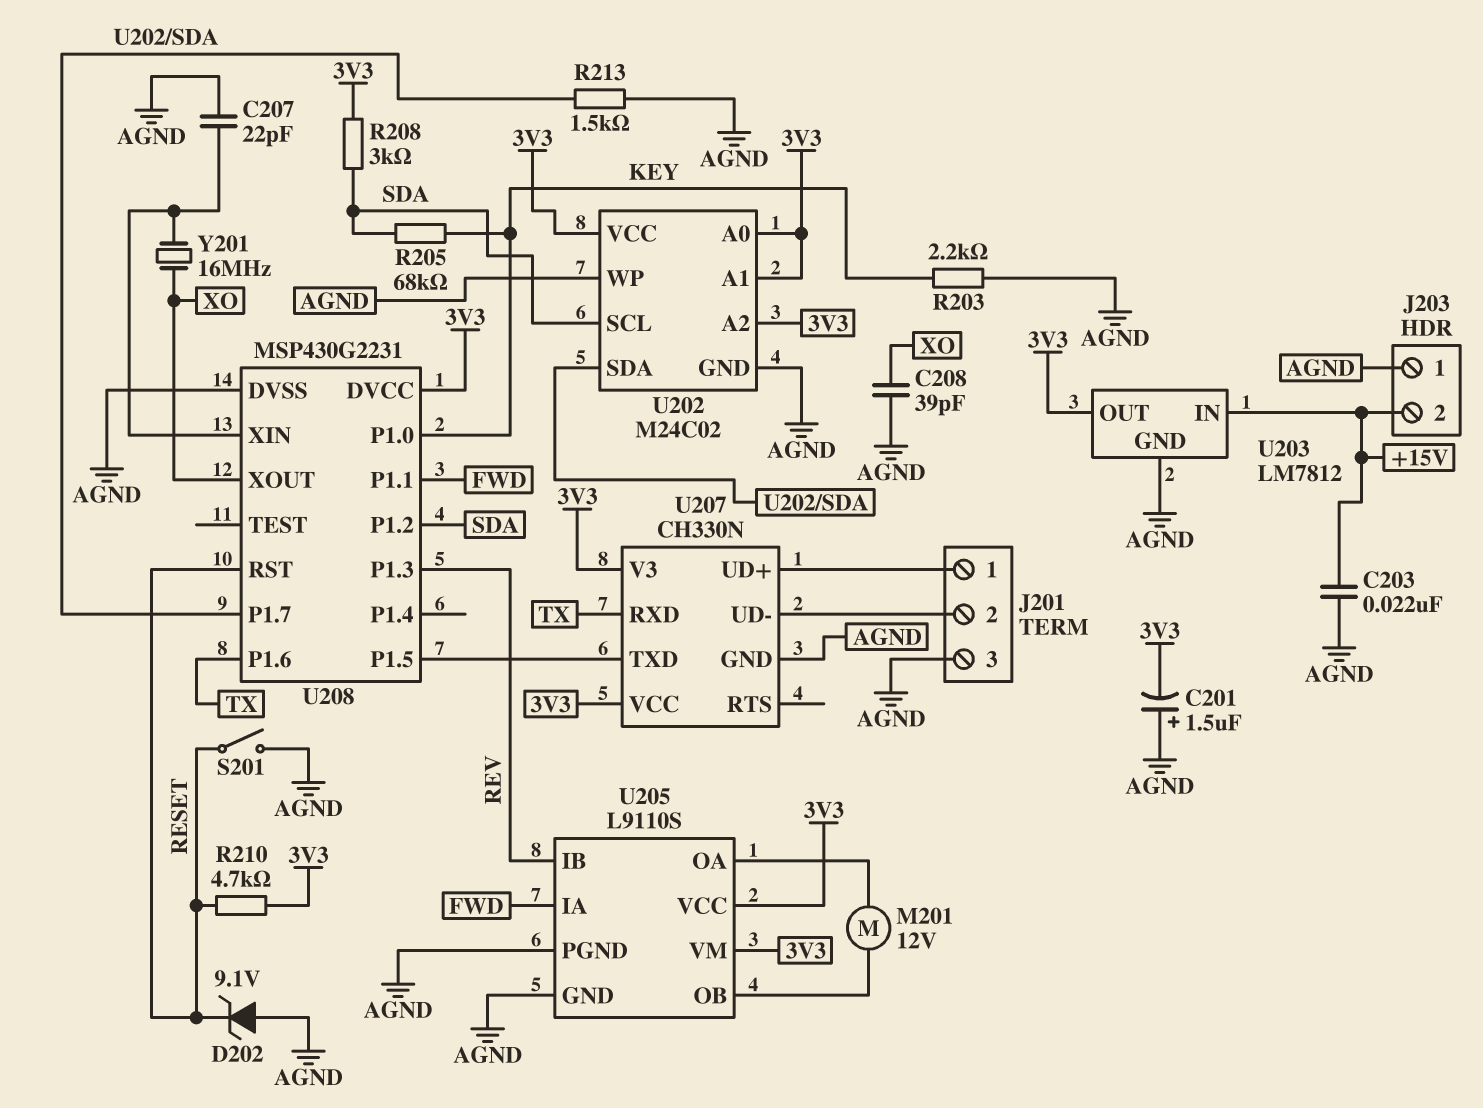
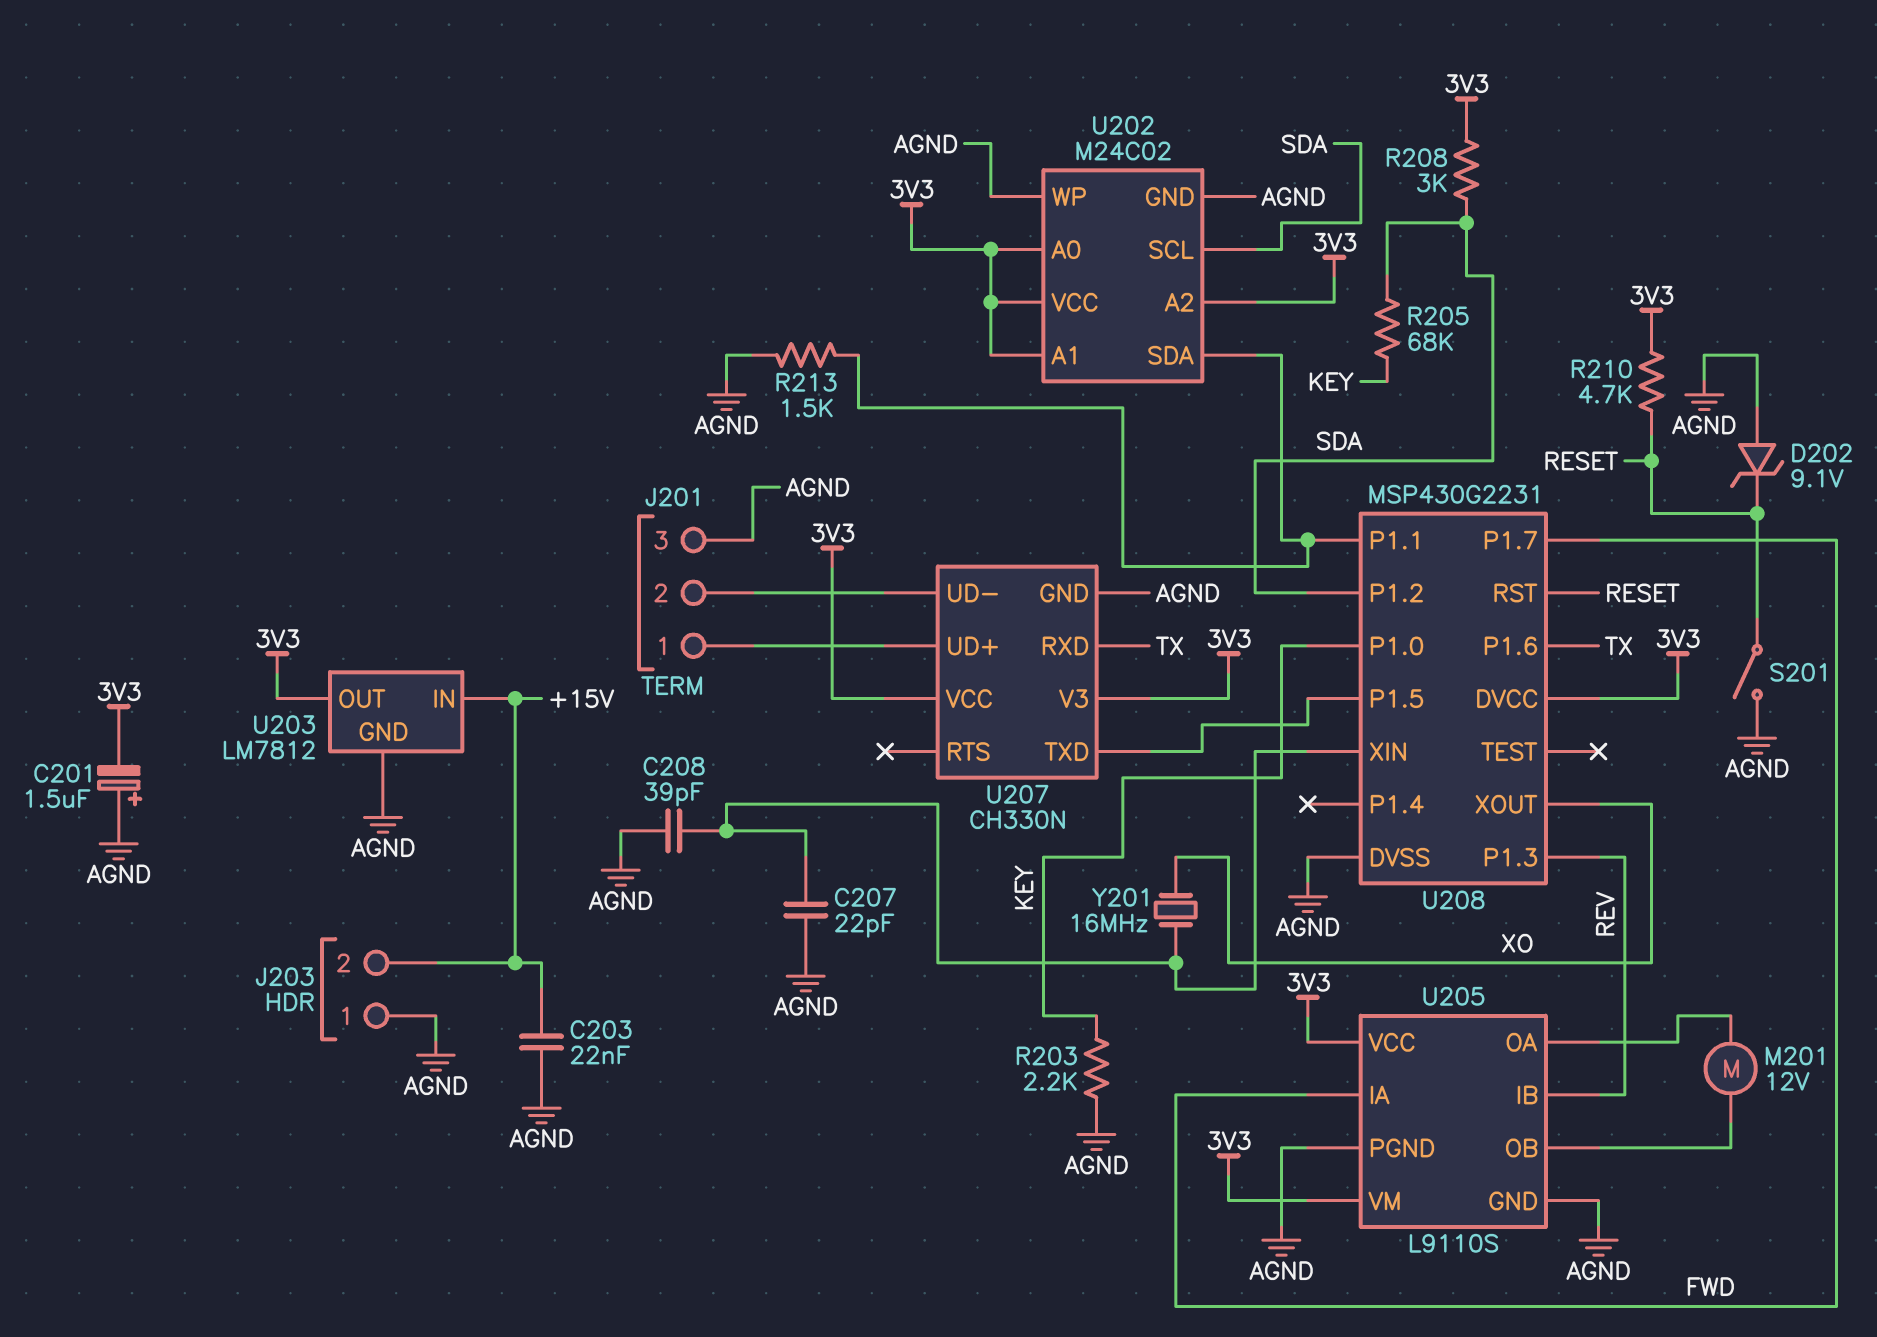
C208: 39pF (AGND, XO) -> 39pF (AGND, U208/XIN)
U208 pin P1.1: FWD -> U202/SDA
U208 pin P1.7: U202/SDA -> FWD

